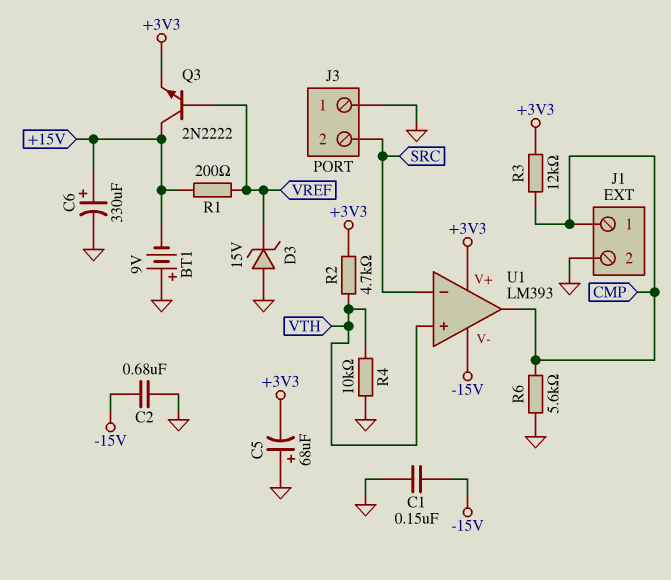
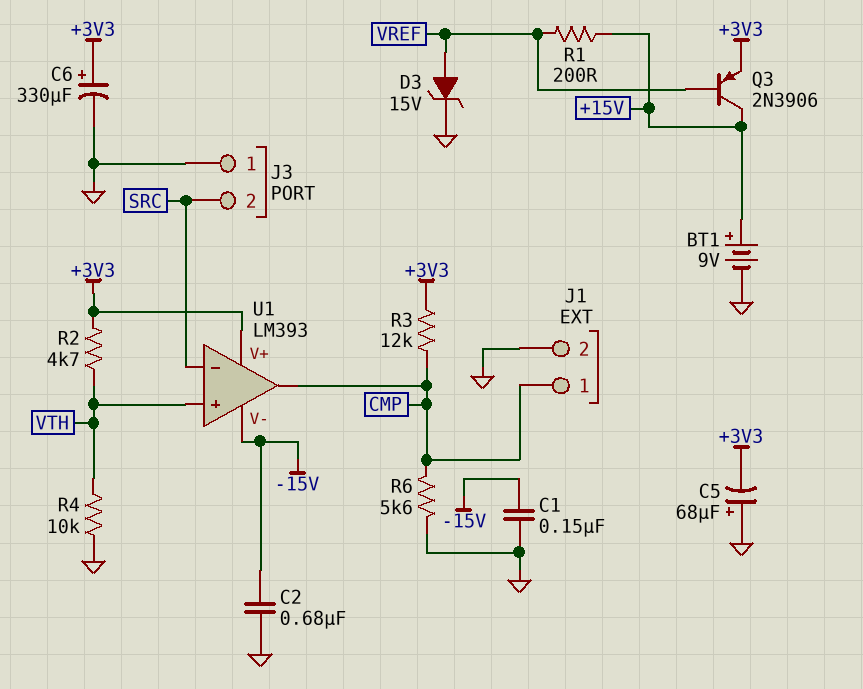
BT1: 9V (plus GND, minus +15V) -> 9V (plus +15V, minus GND)
C6: 330uF (plus +15V, minus GND) -> 330uF (plus +3V3, minus GND)
D3: zener 15V (A GND, K VREF) -> zener 15V (A VREF, K GND)
Q3: NPN 2N2222 (B VREF, C +15V, E +3V3) -> PNP 2N3906 (B VREF, C +15V, E +3V3)

